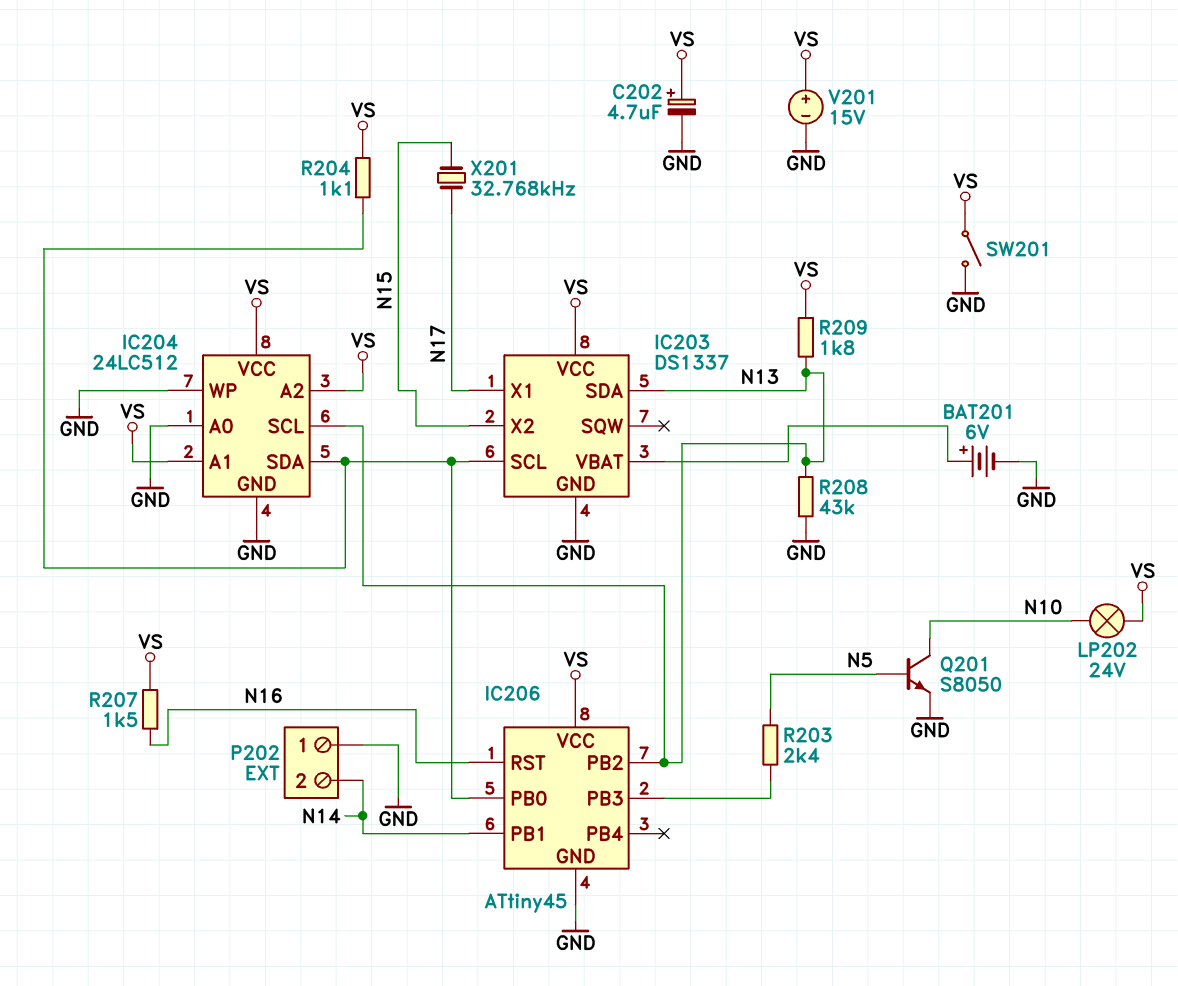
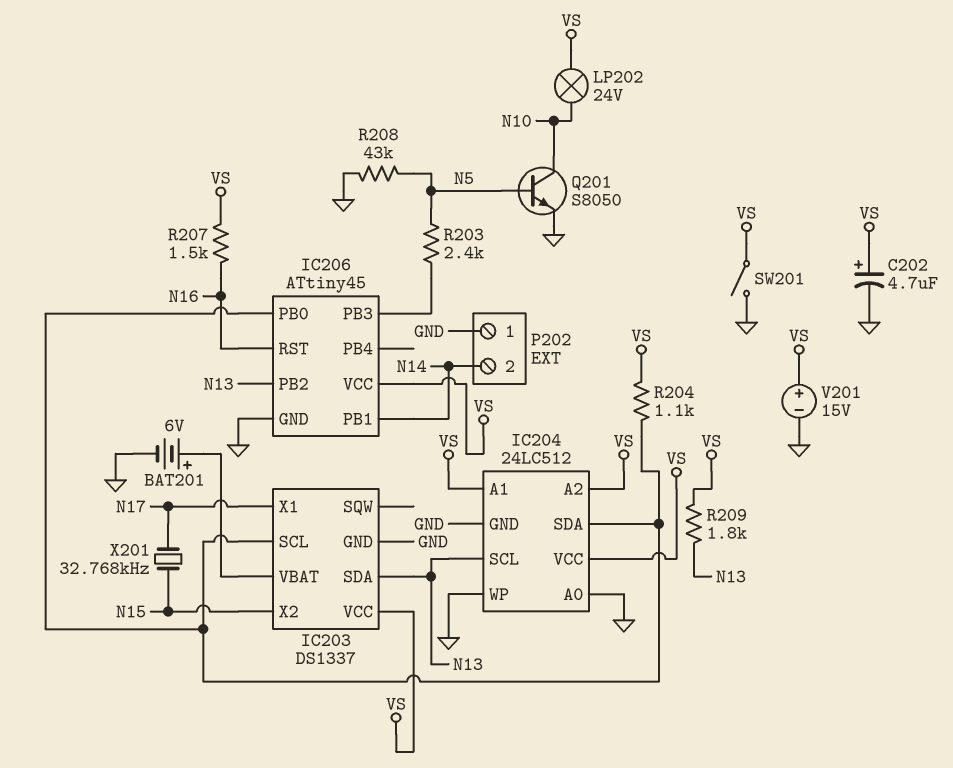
R208: 43k (GND, N13) -> 43k (GND, N5)

